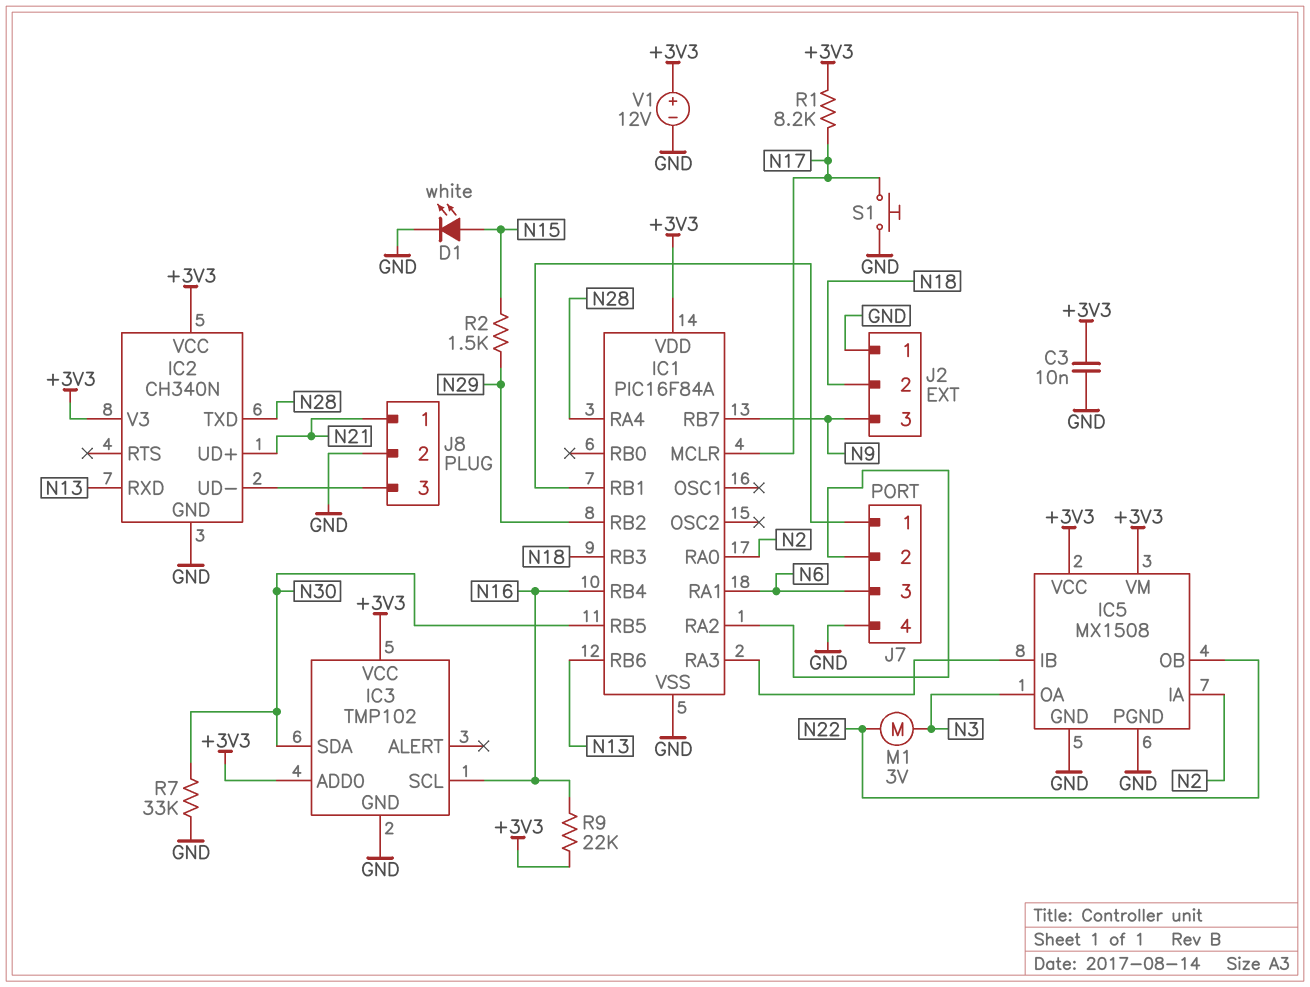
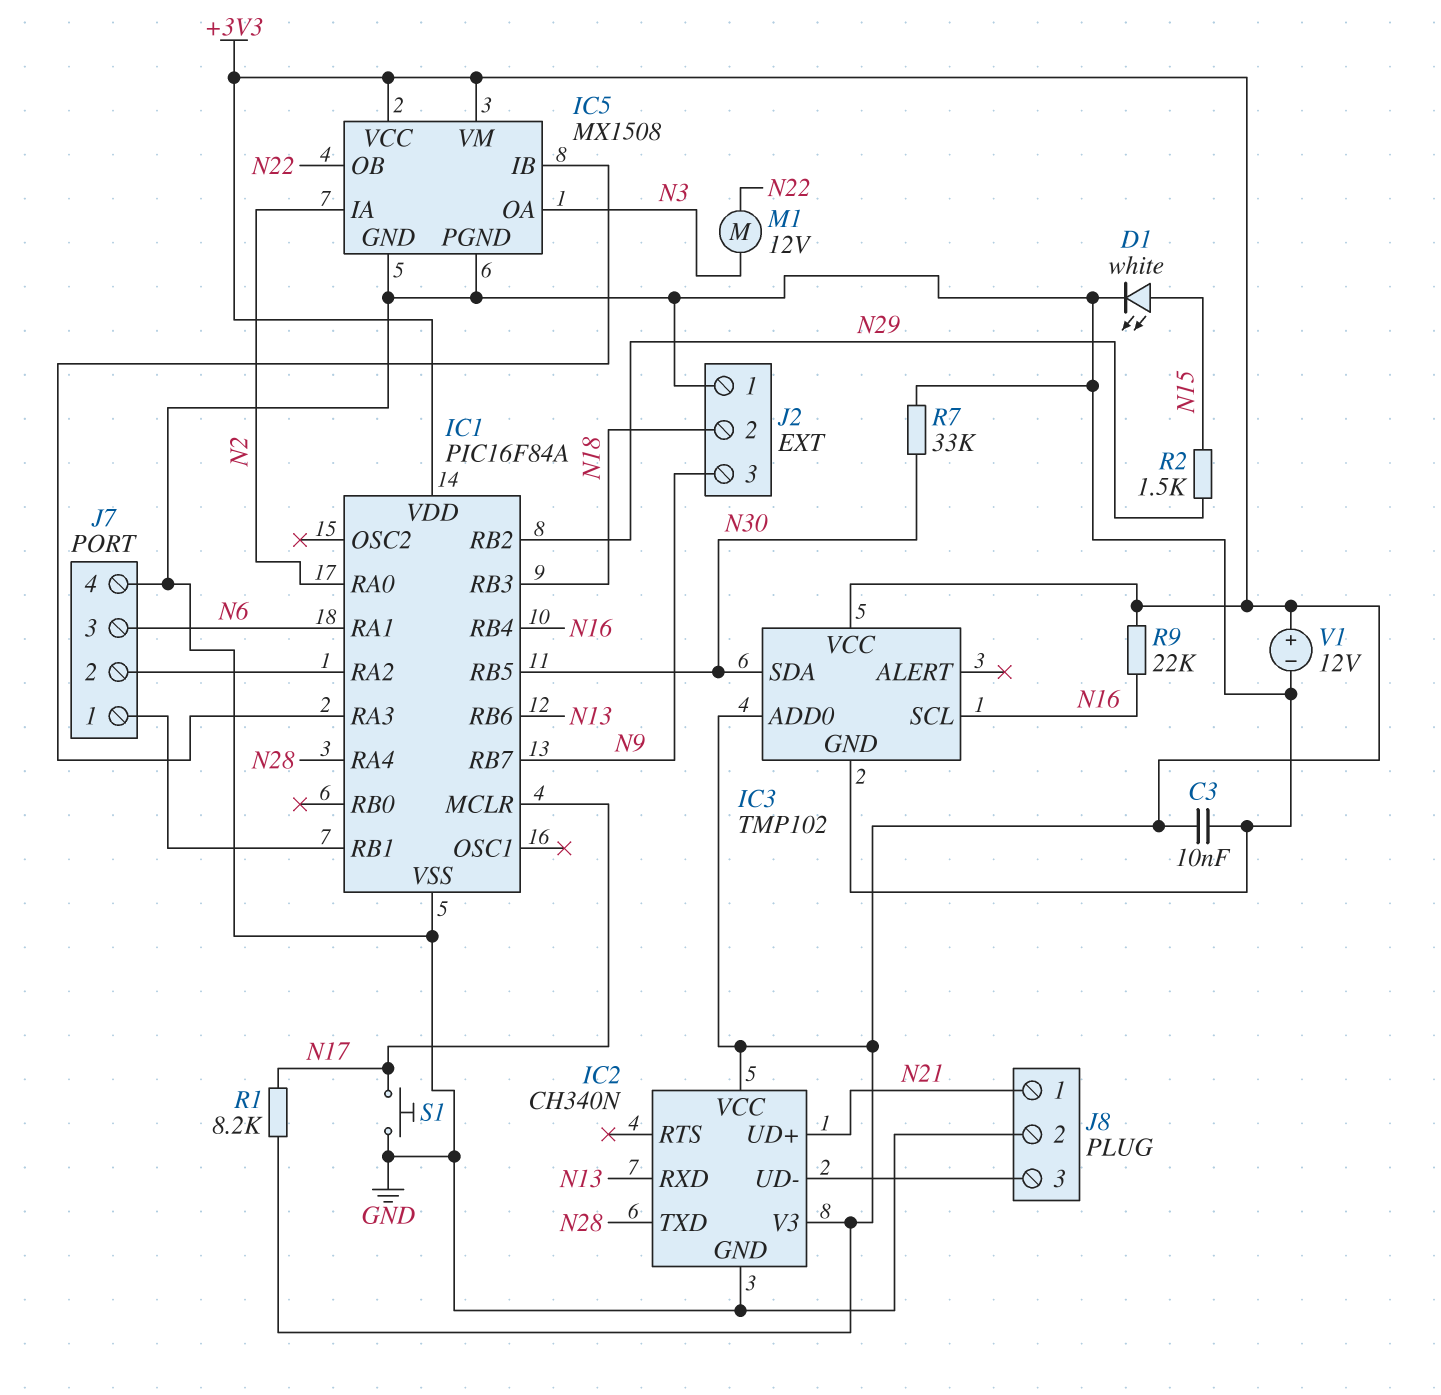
M1: motor 3V (N3, N22) -> motor 12V (N3, N22)

